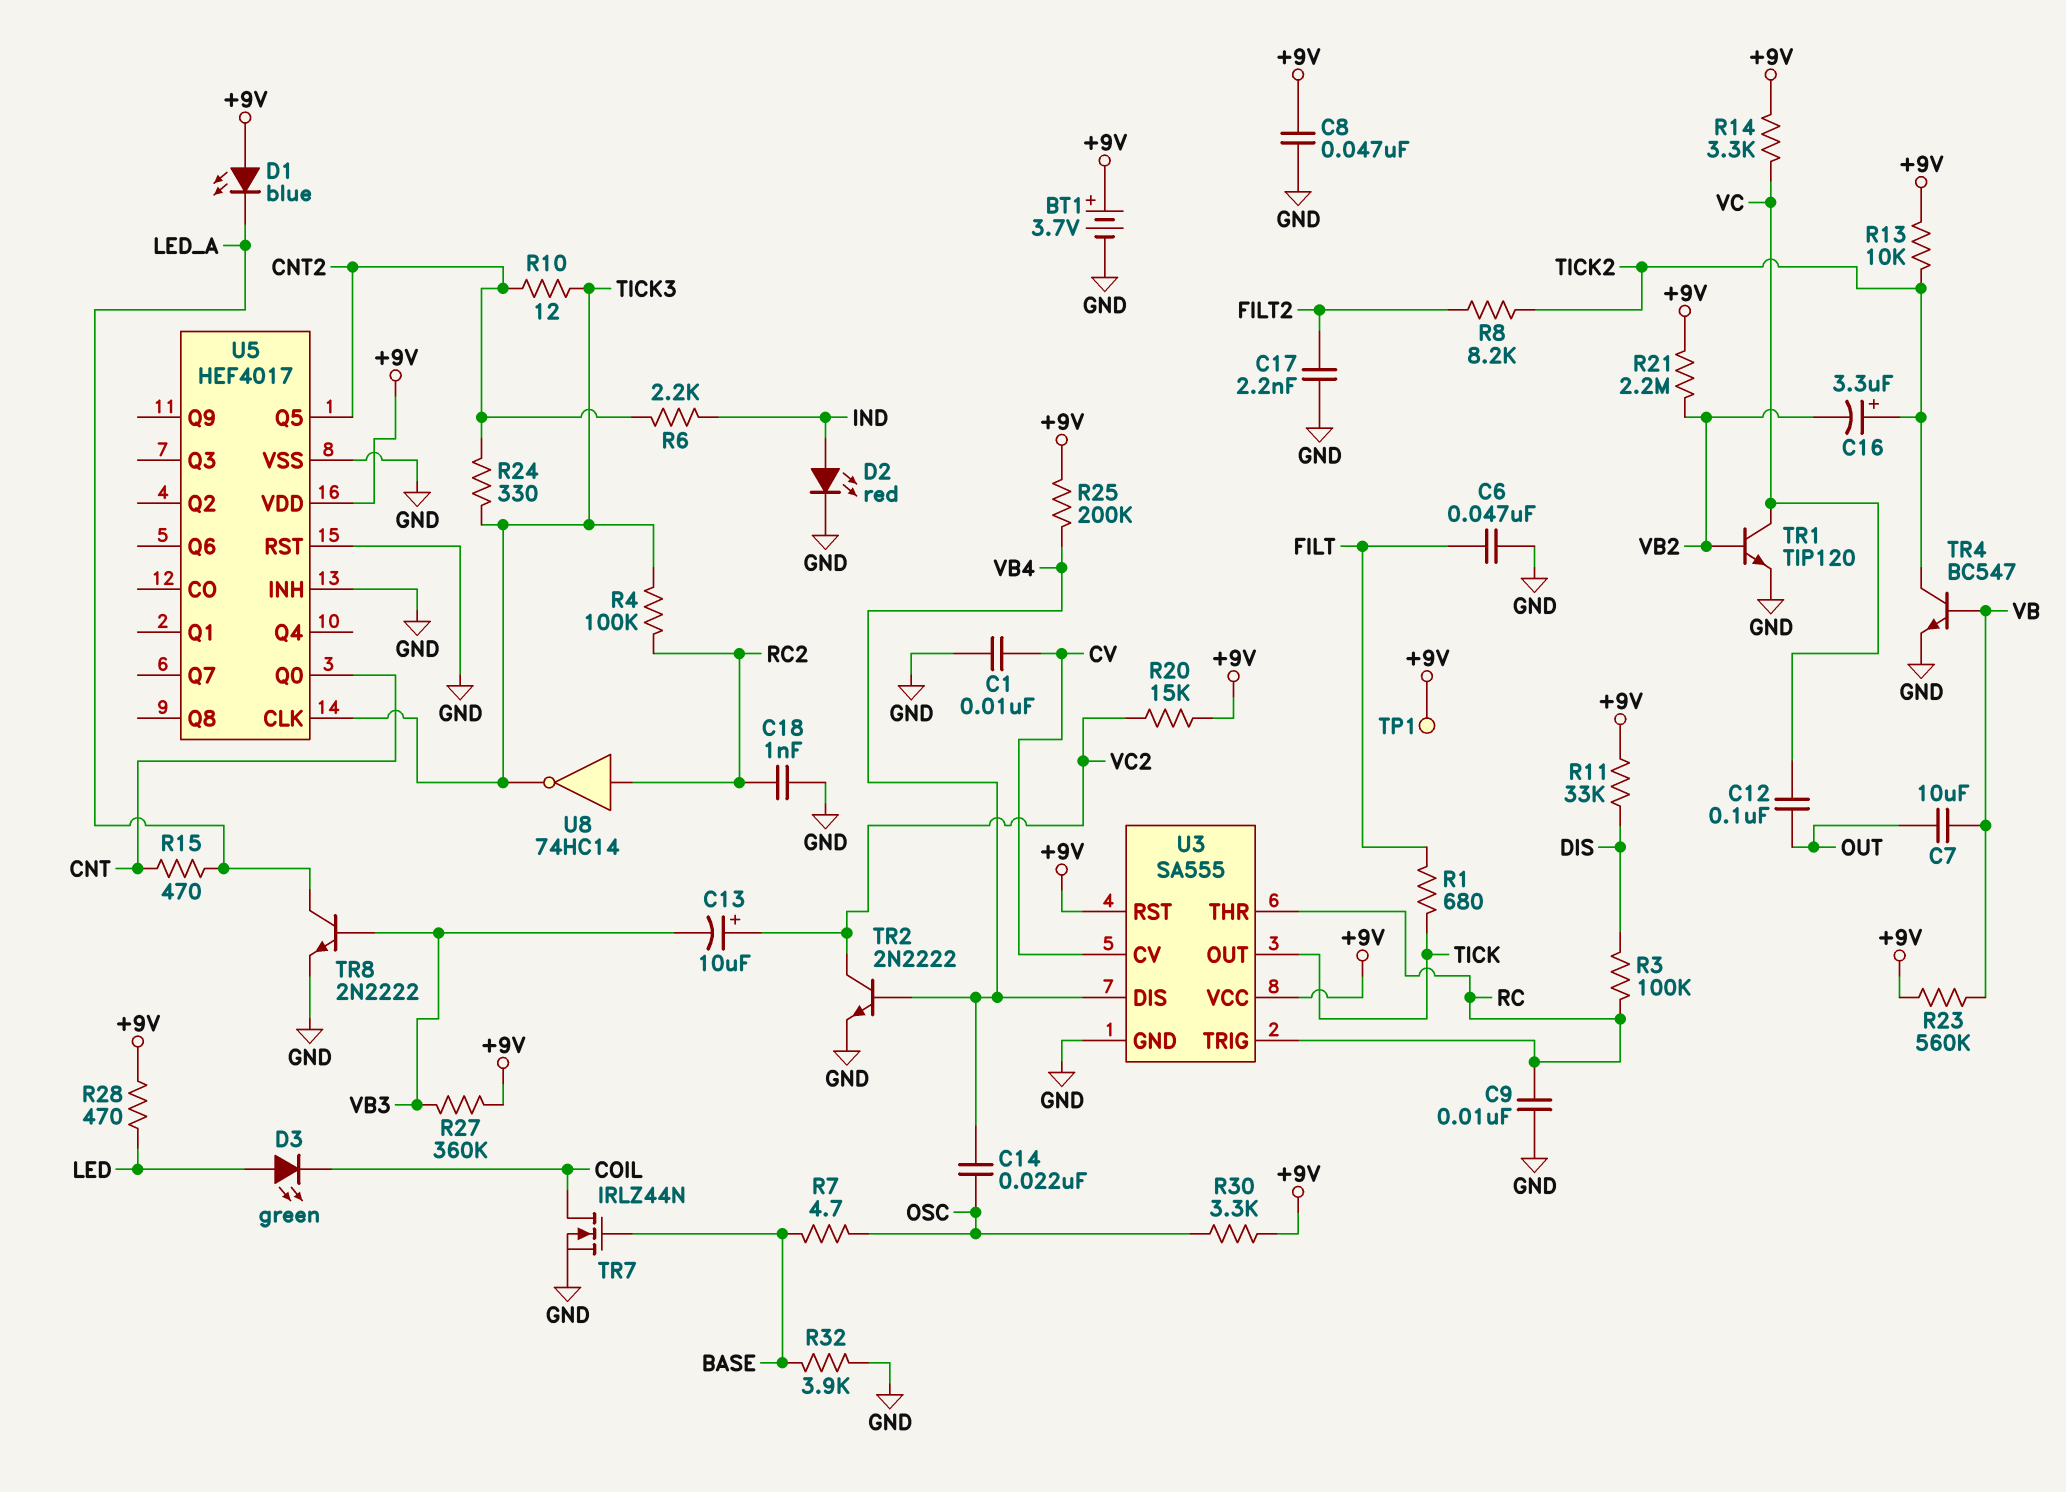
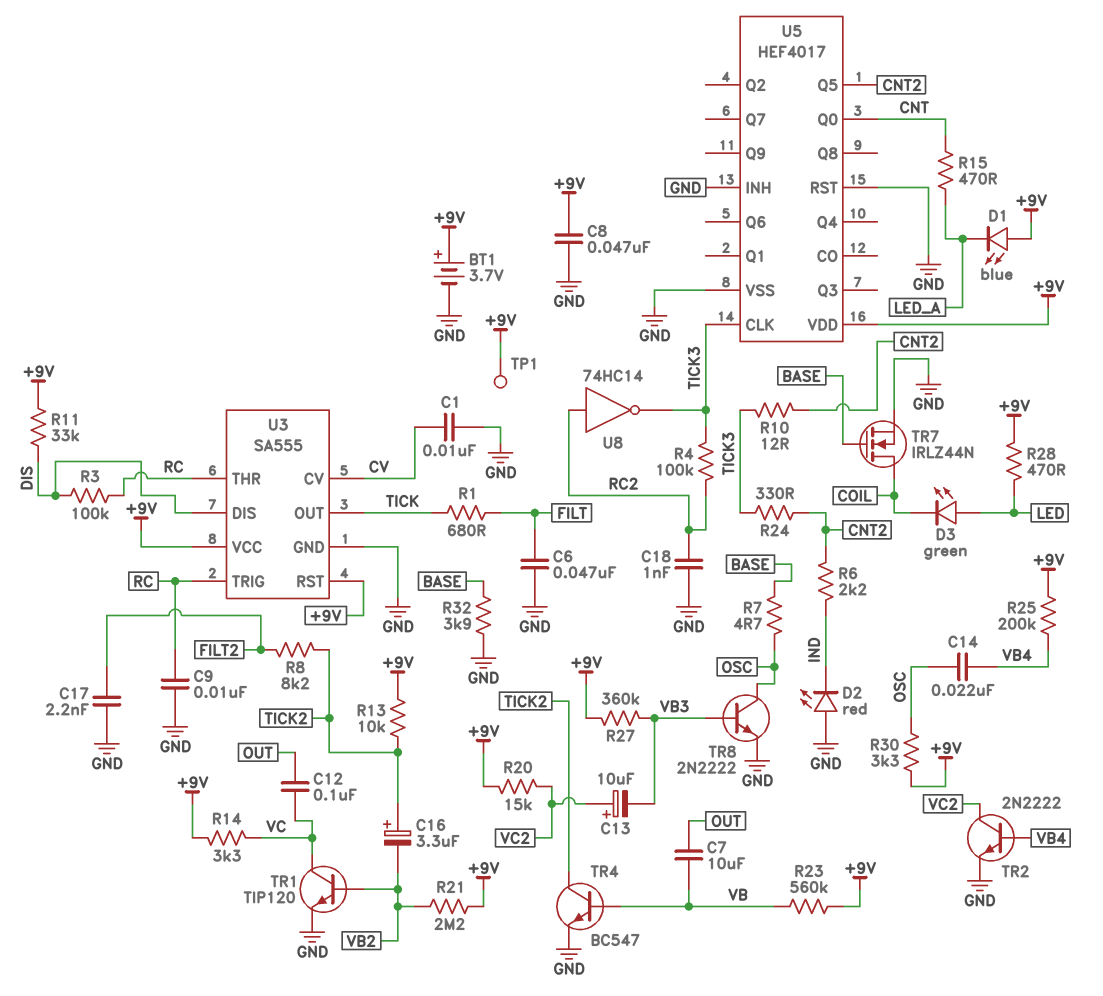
D2: LED red (A IND, K GND) -> LED red (A GND, K IND)
TR8: NPN 2N2222 (B VB3, C LED_A, E GND) -> NPN 2N2222 (B VB3, C OSC, E GND)
U3 pin DIS: VB4 -> DIS

